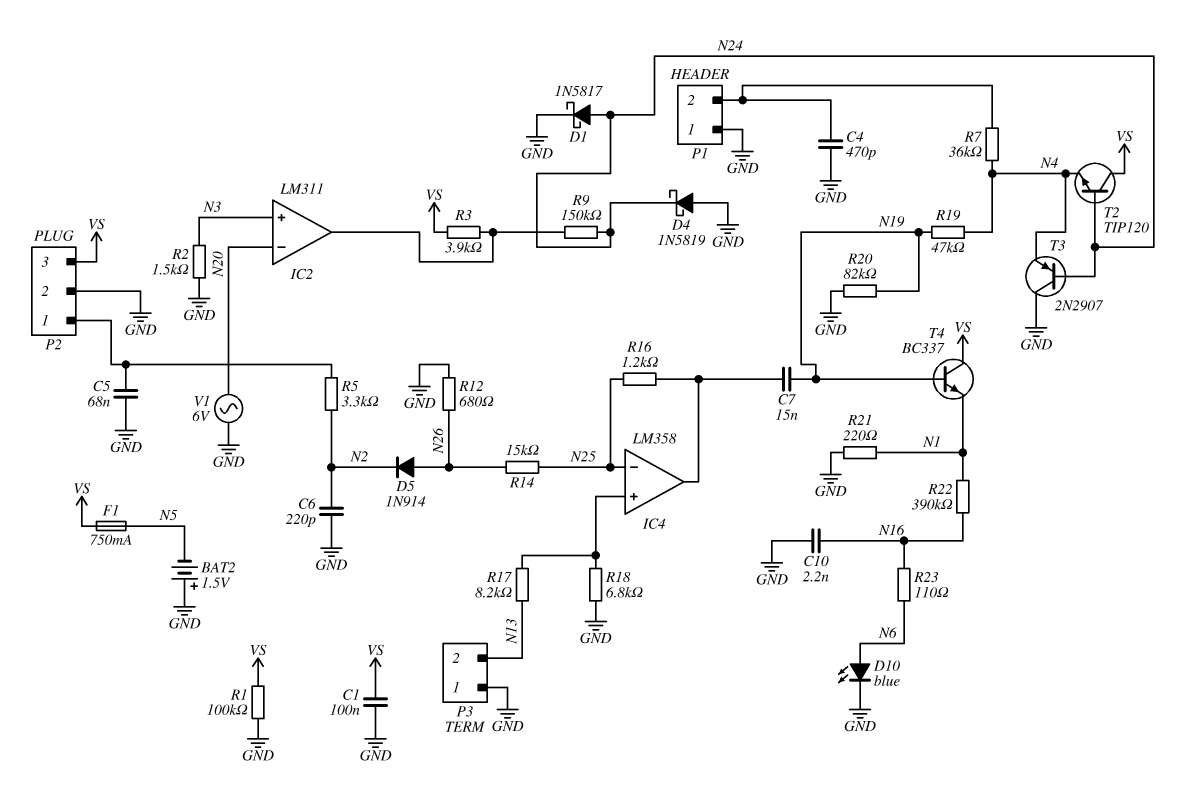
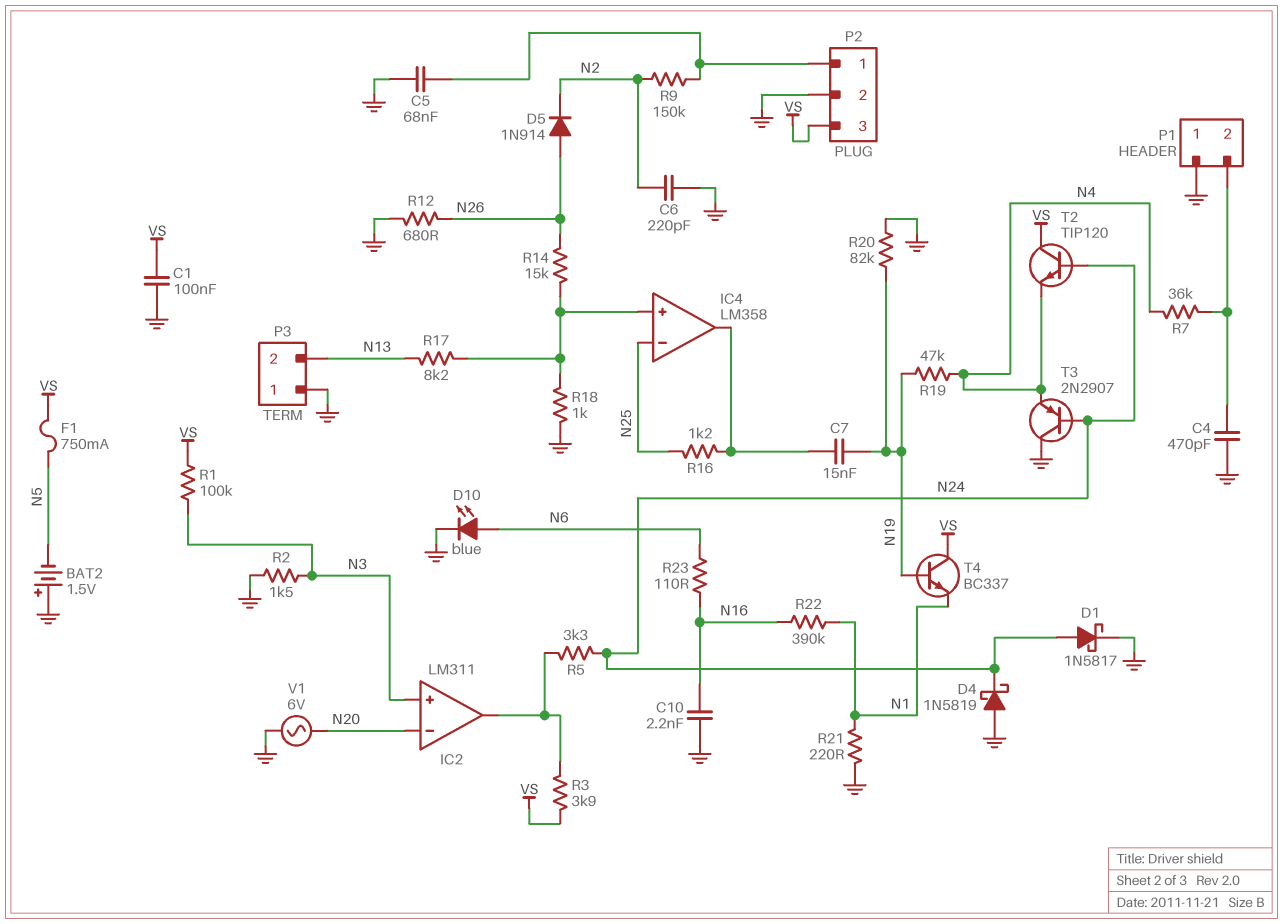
R1: 100k (GND, VS) -> 100k (N3, VS)
R5: 3.3k (N2, P2/1) -> 3.3k (IC2/out, N24)
R9: 150k (IC2/out, N24) -> 150k (N2, P2/1)
R14: 15k (N25, N26) -> 15k (IC4/in+, N26)
R18: 6.8k (GND, IC4/in+) -> 1k (GND, IC4/in+)

